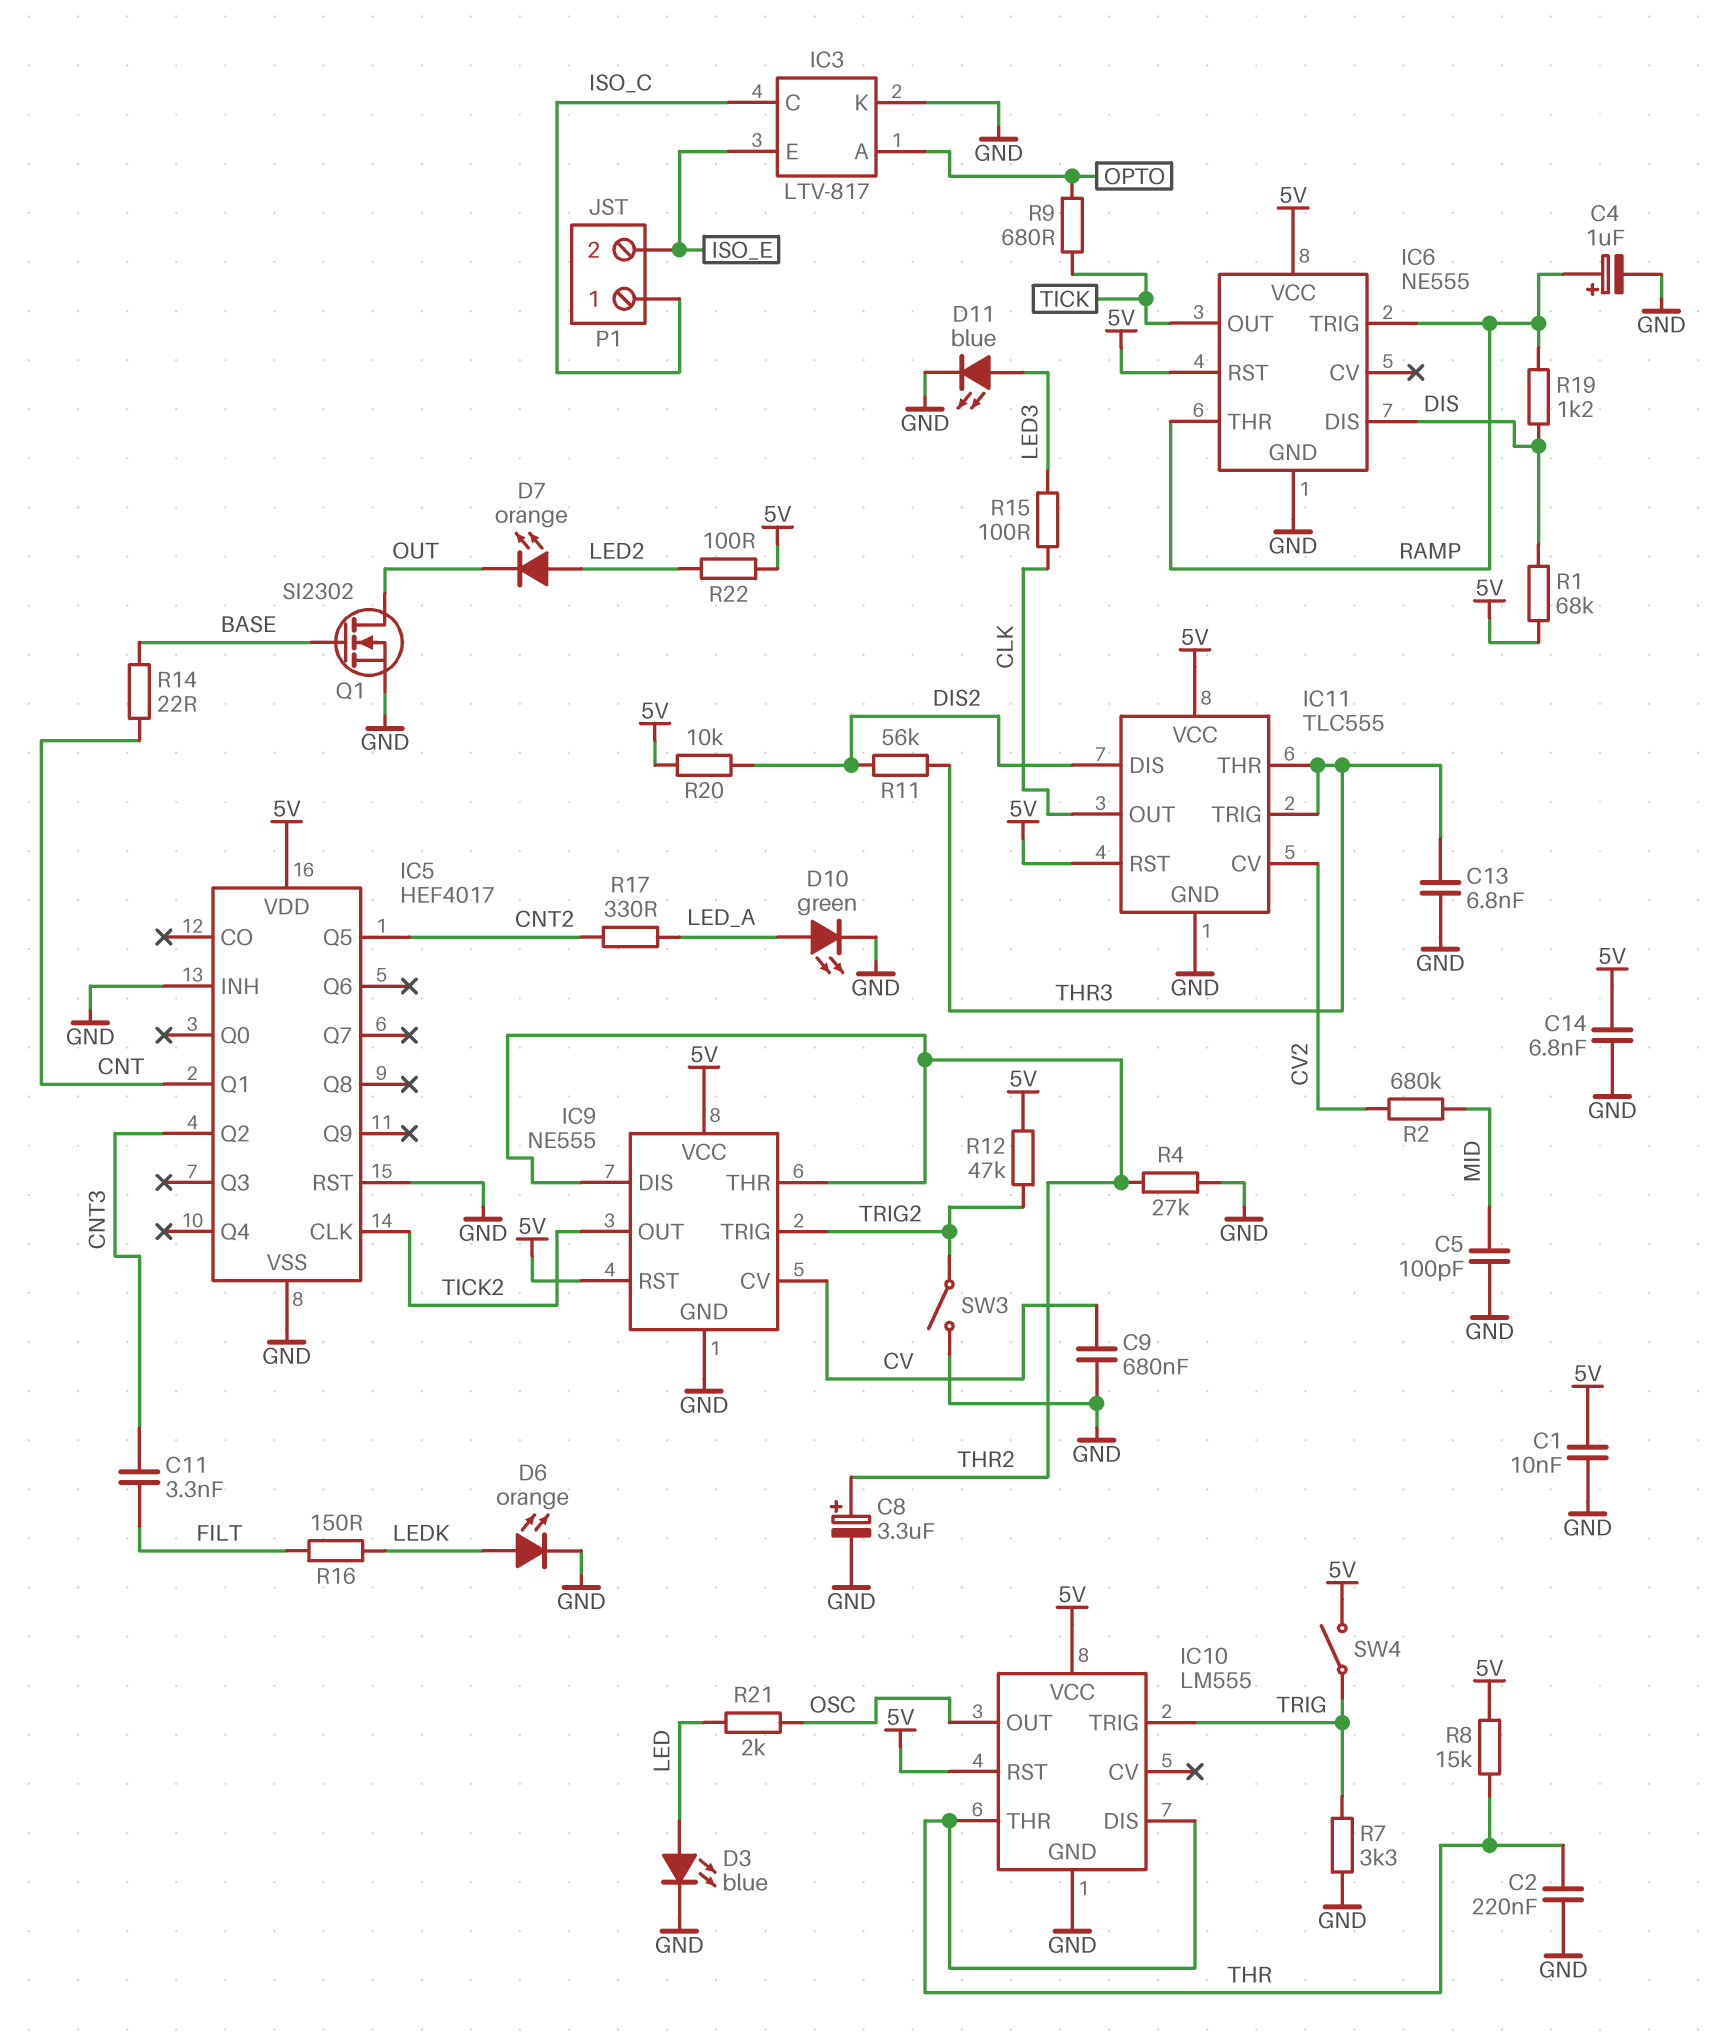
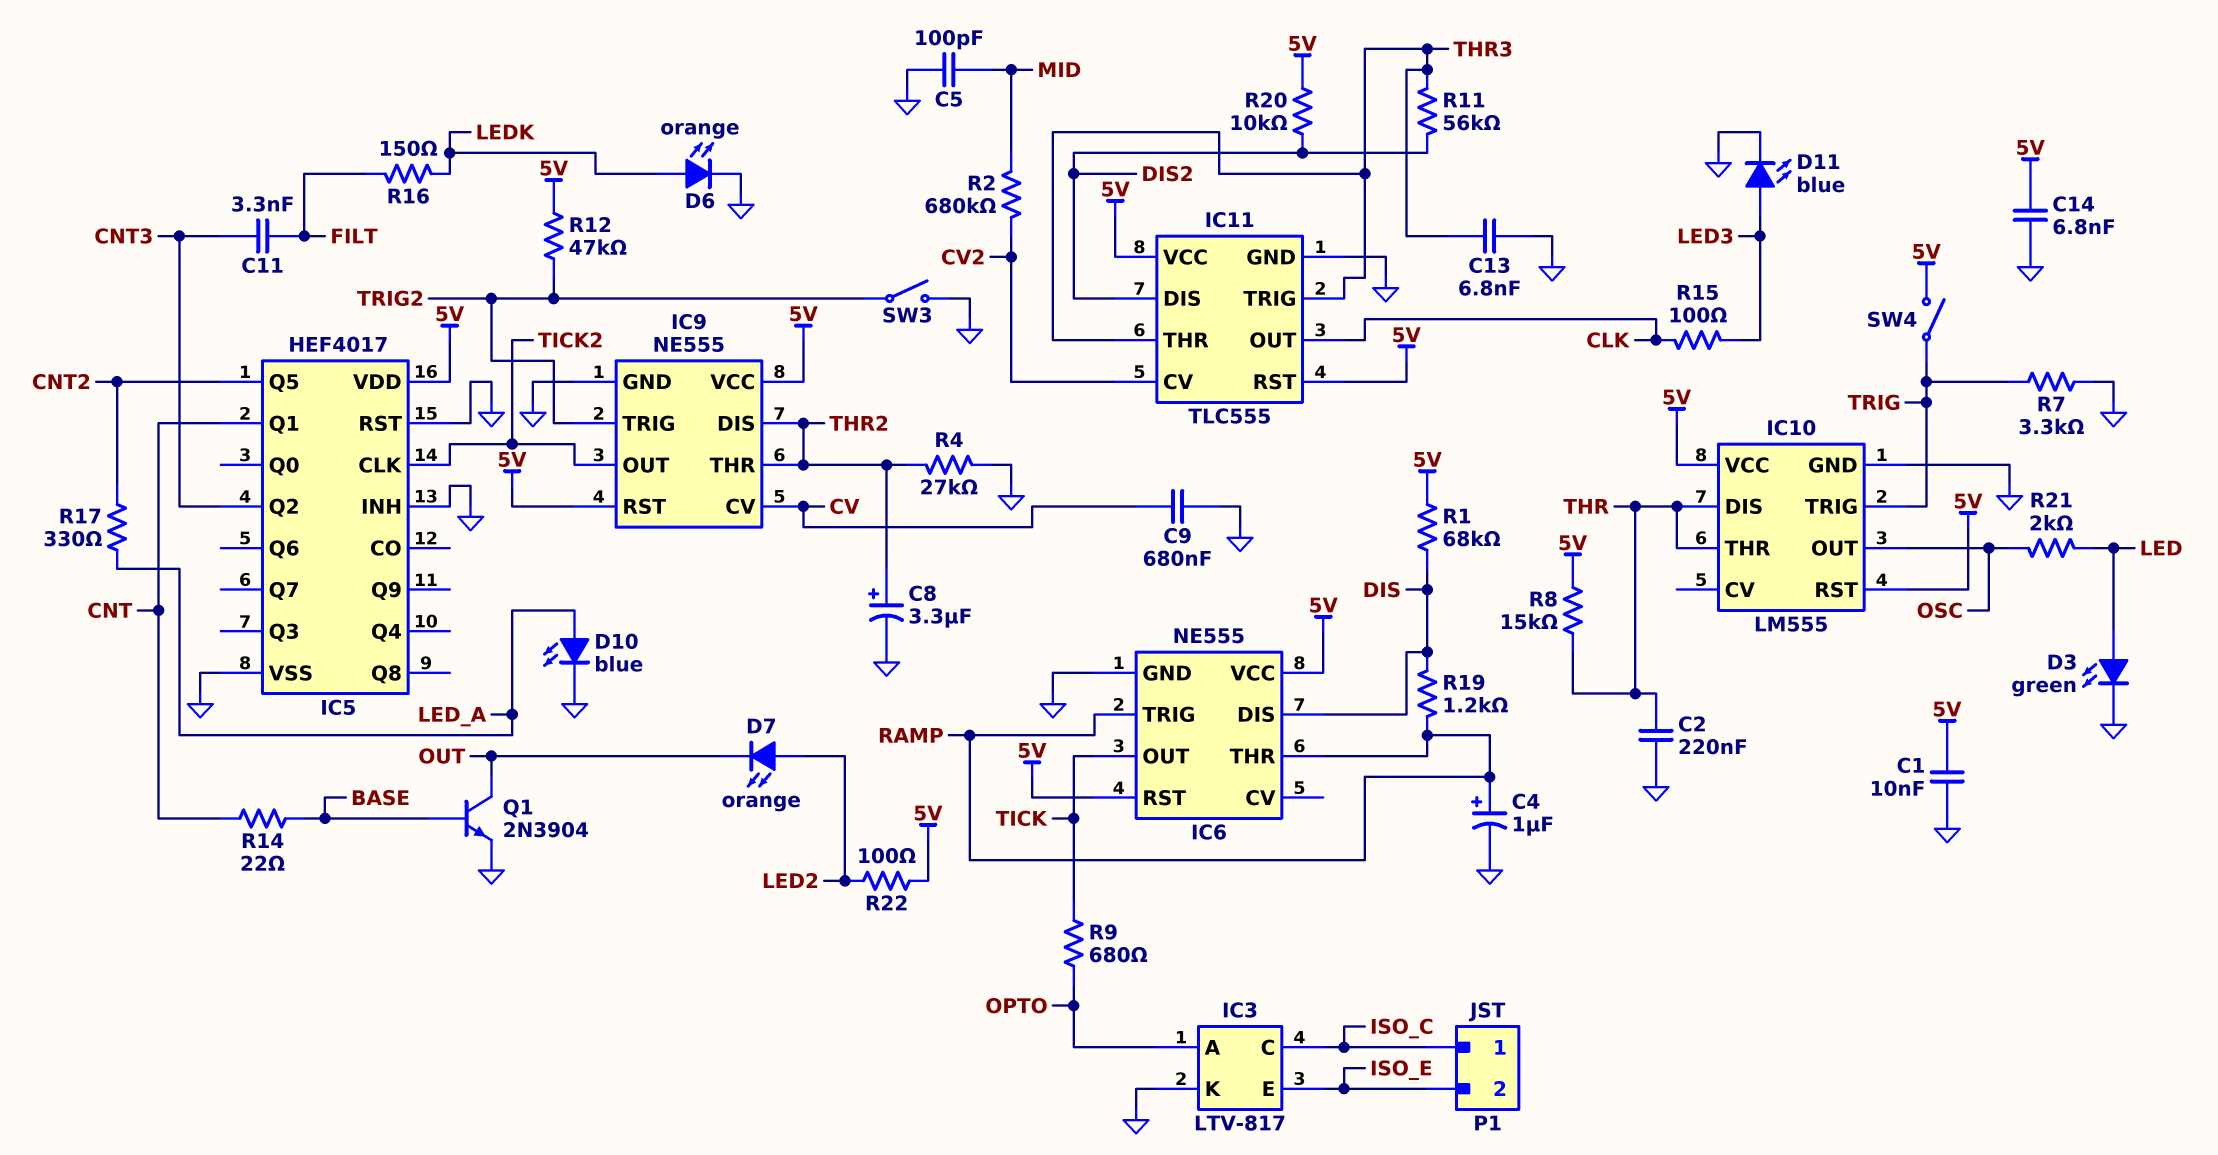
D3: LED blue (A LED, K GND) -> LED green (A LED, K GND)
D10: LED green (A LED_A, K GND) -> LED blue (A LED_A, K GND)
Q1: NMOS SI2302 (G BASE, D OUT, S GND) -> NPN 2N3904 (B BASE, C OUT, E GND)

